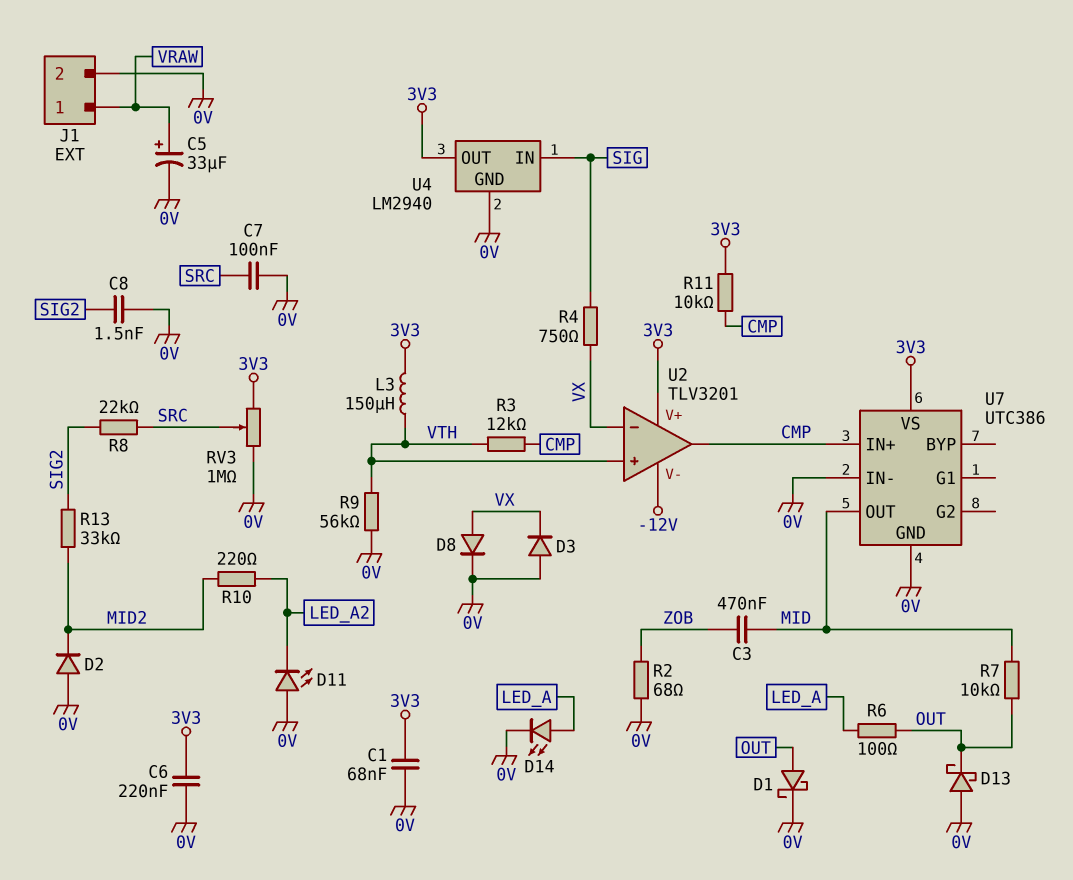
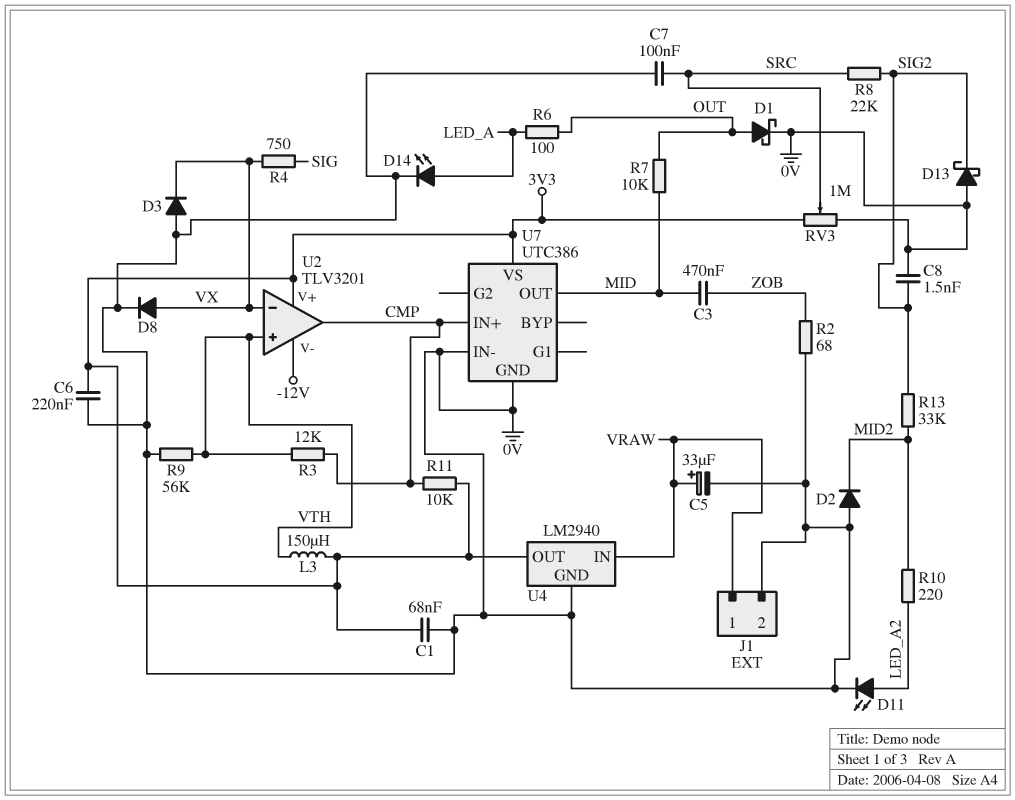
D11: LED (A 0V, K LED_A2) -> LED (A LED_A2, K 0V)
D13: schottky (A 0V, K OUT) -> schottky (A 0V, K SIG2)
U4 pin IN: SIG -> VRAW

